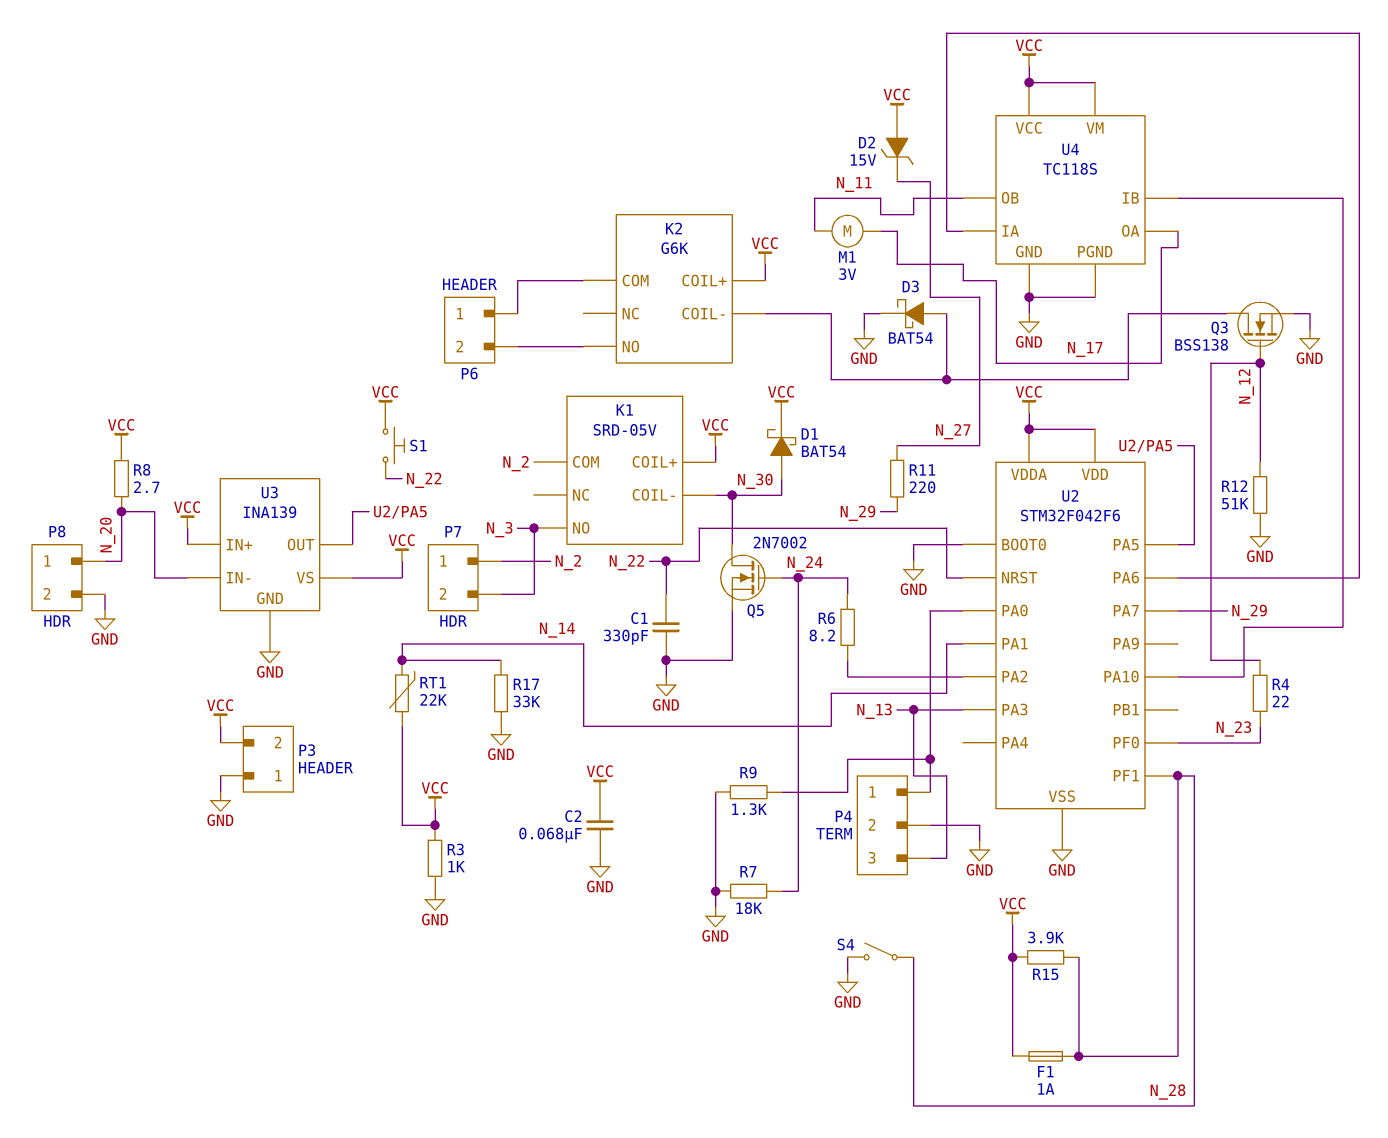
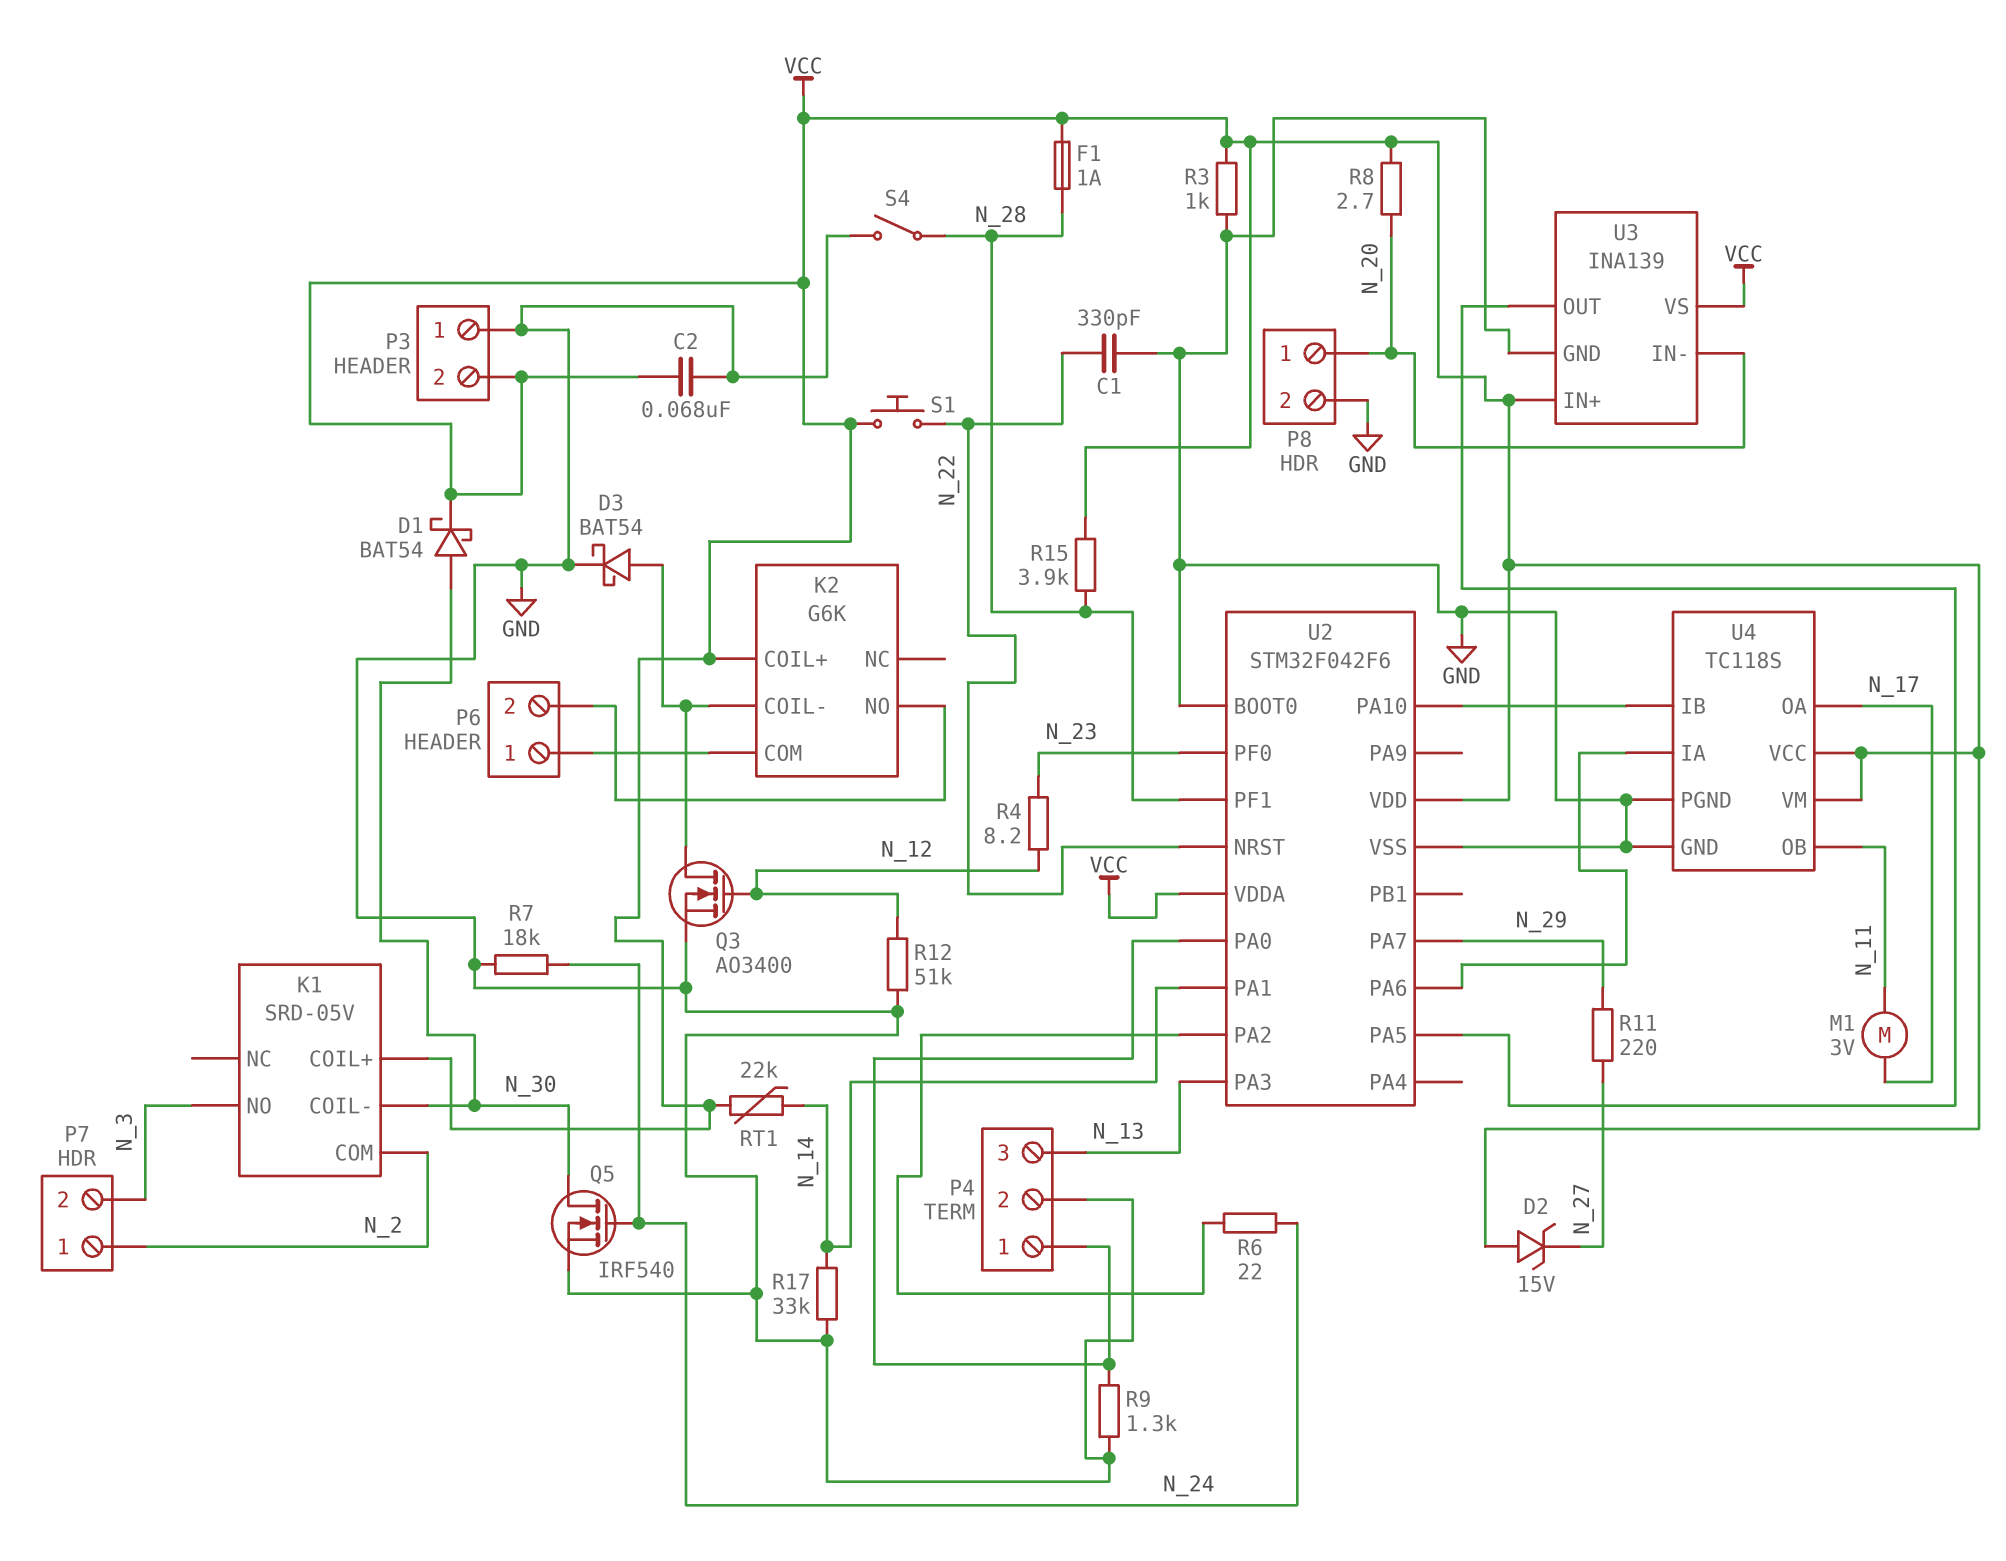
Q3: NMOS BSS138 (G N_12, D K2/COIL-, S GND) -> NMOS AO3400 (G N_12, D K2/COIL-, S GND)
Q5: NMOS 2N7002 (G N_24, D N_30, S GND) -> NMOS IRF540 (G N_24, D N_30, S GND)
R4: 22 (N_12, N_23) -> 8.2 (N_12, N_23)
R6: 8.2 (N_24, U2/PA2) -> 22 (N_24, U2/PA2)

